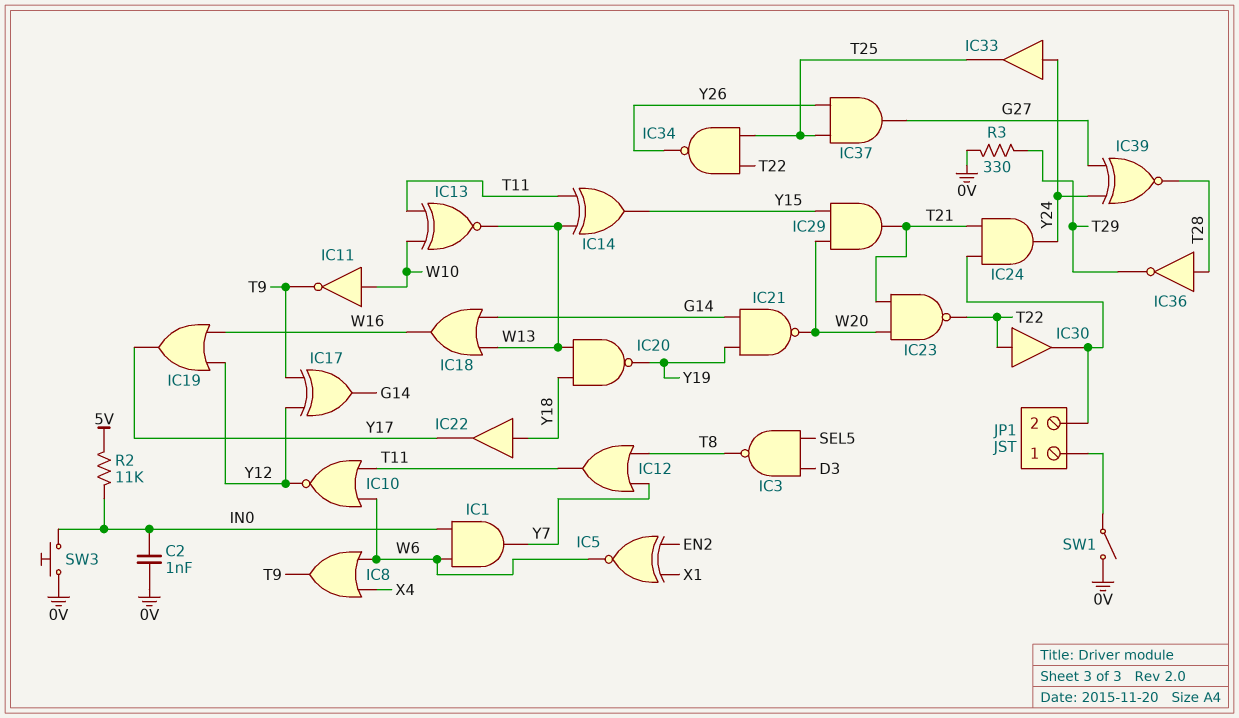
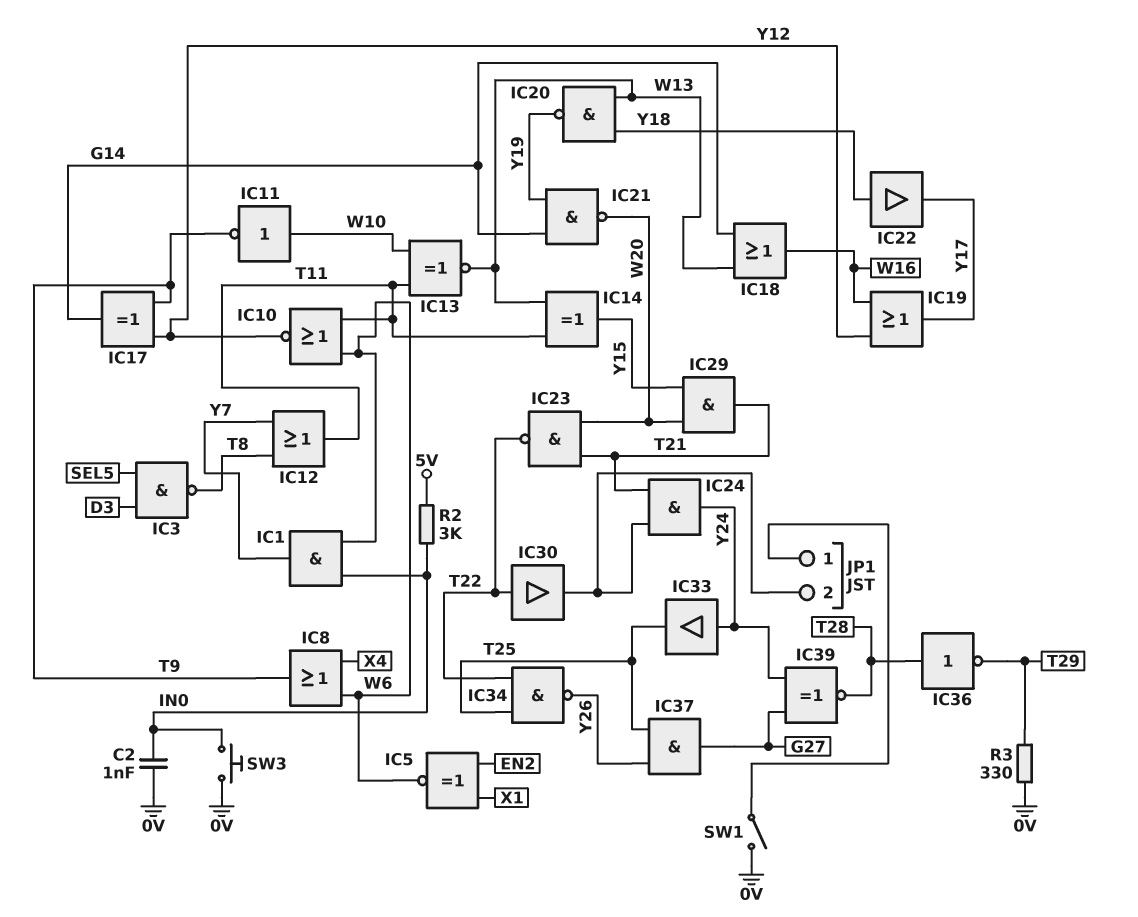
R2: 11k (5V, IN0) -> 3k (5V, IN0)

